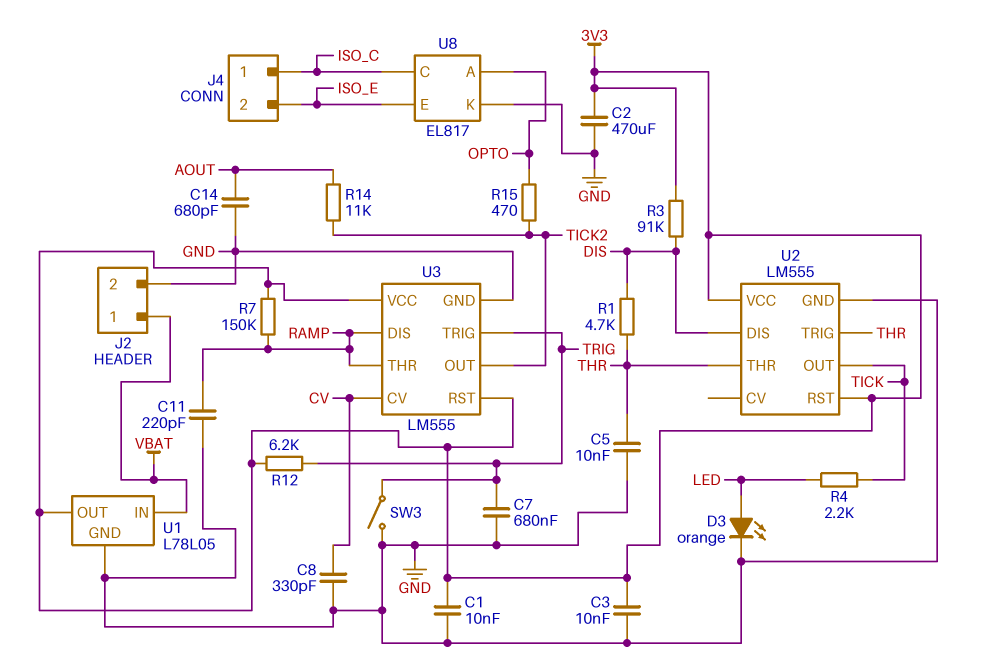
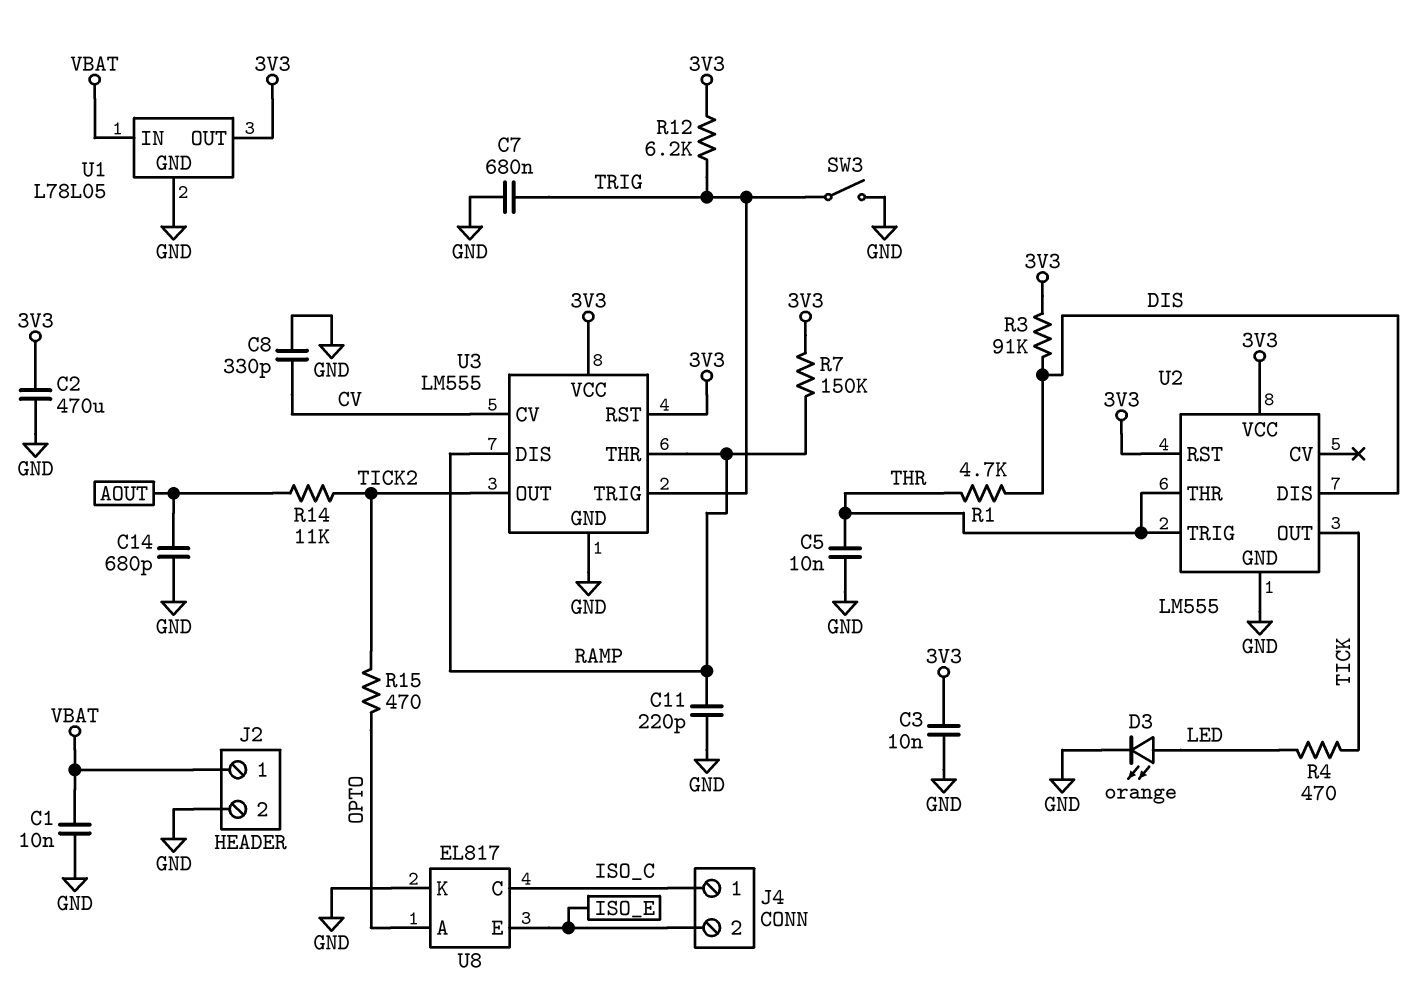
C1: 10nF (3V3, GND) -> 10nF (GND, VBAT)
R4: 2.2k (LED, TICK) -> 470 (LED, TICK)

